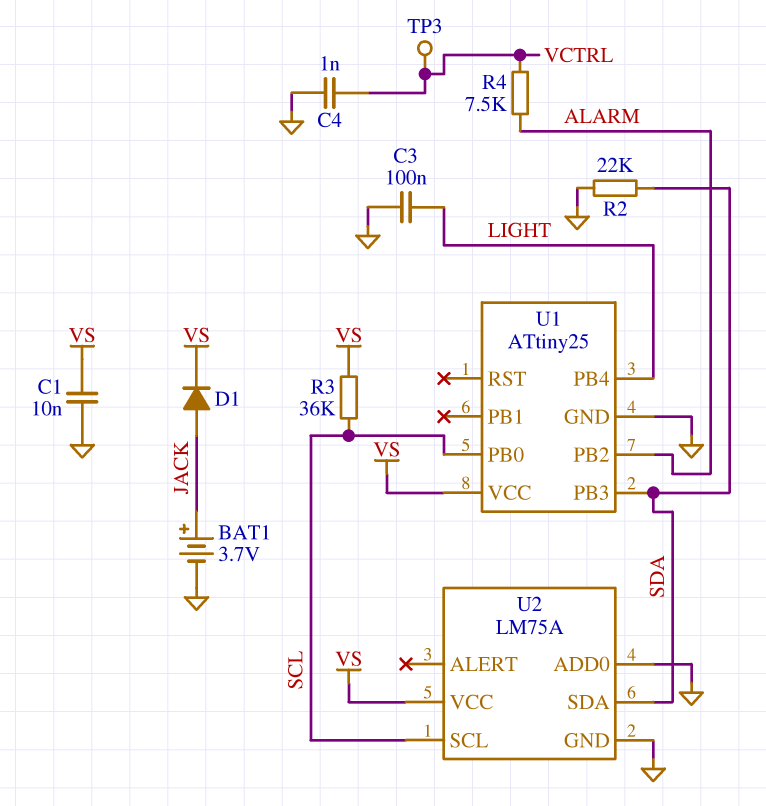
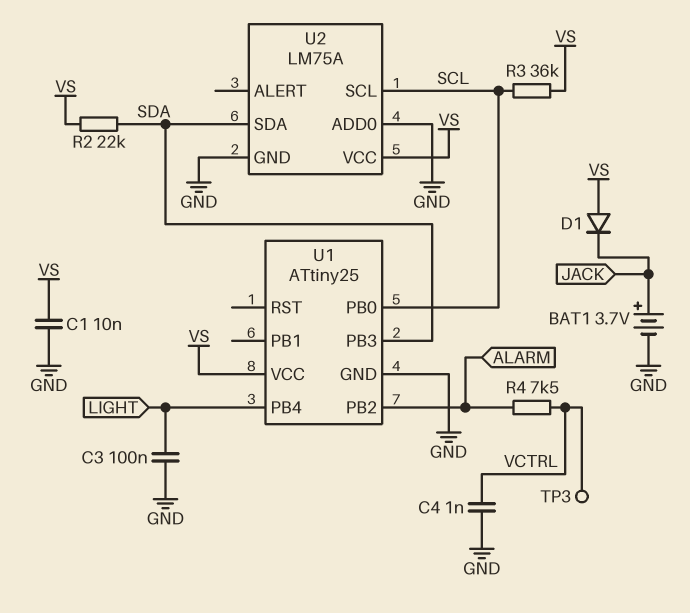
D1: diode (A JACK, K VS) -> diode (A VS, K JACK)
R2: 22k (GND, SDA) -> 22k (SDA, VS)

